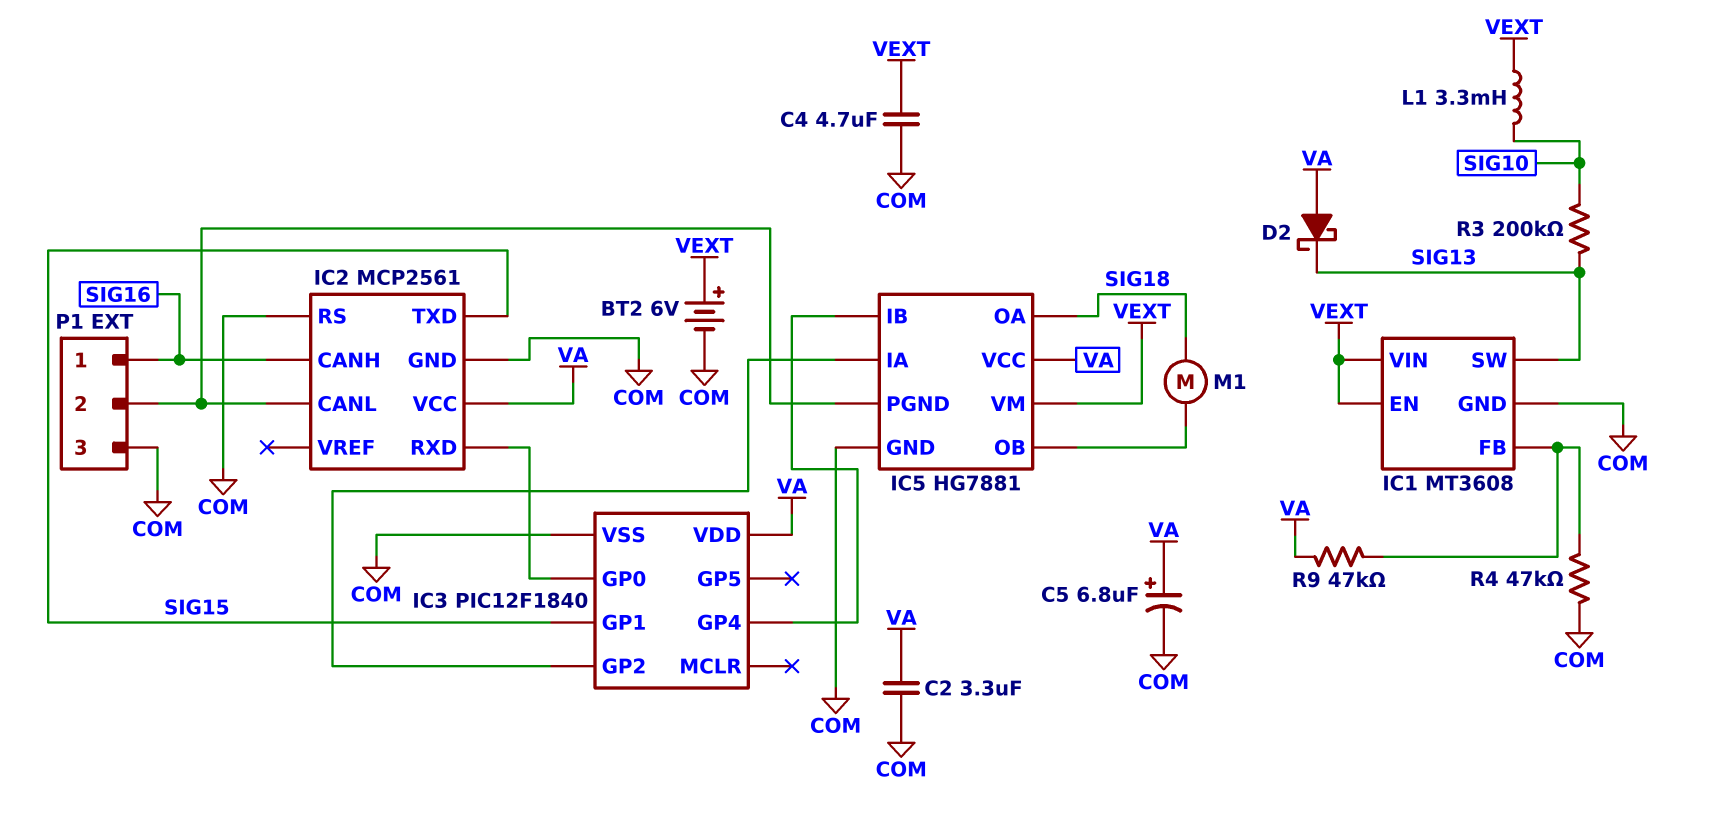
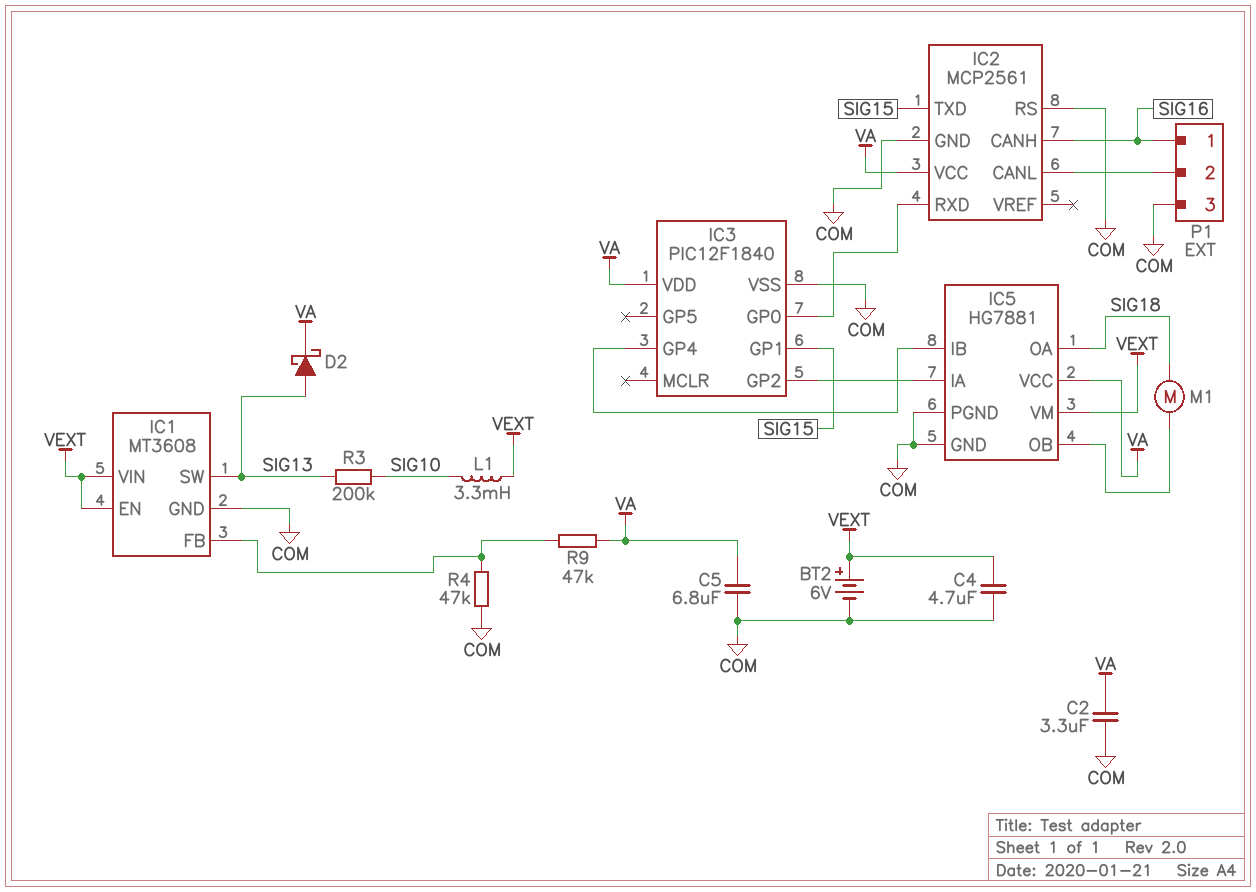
C5: 6.8uF (plus VA, minus COM) -> 6.8uF (COM, VA)
D2: schottky (A VA, K SIG13) -> schottky (A SIG13, K VA)
IC5 pin PGND: IC2/CANL -> COM

